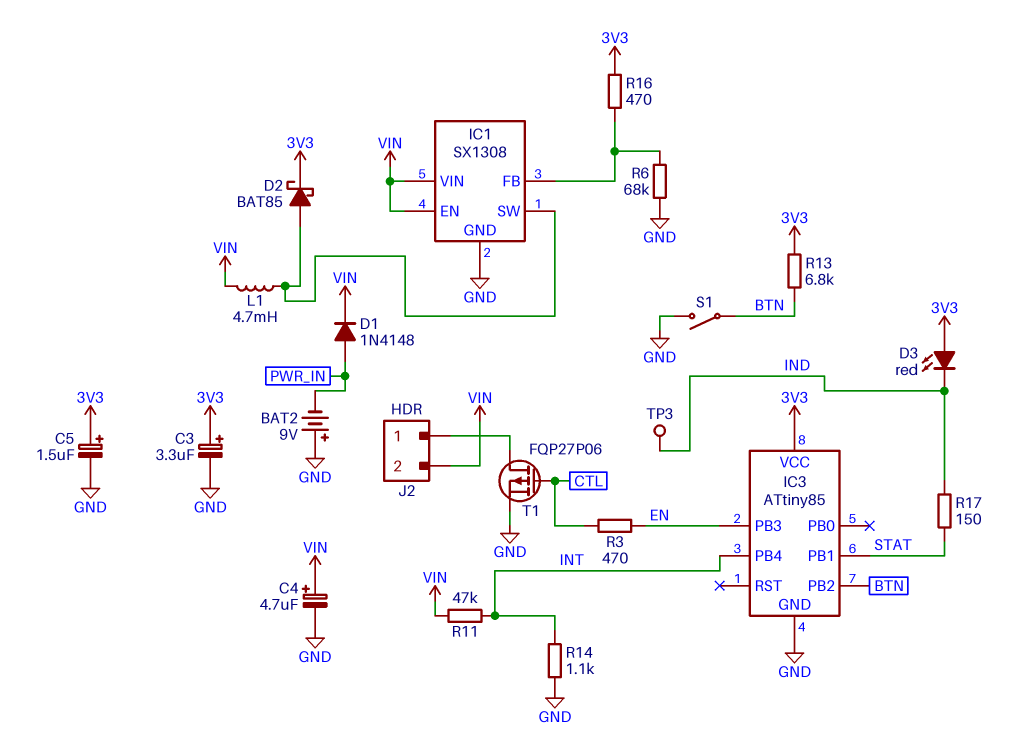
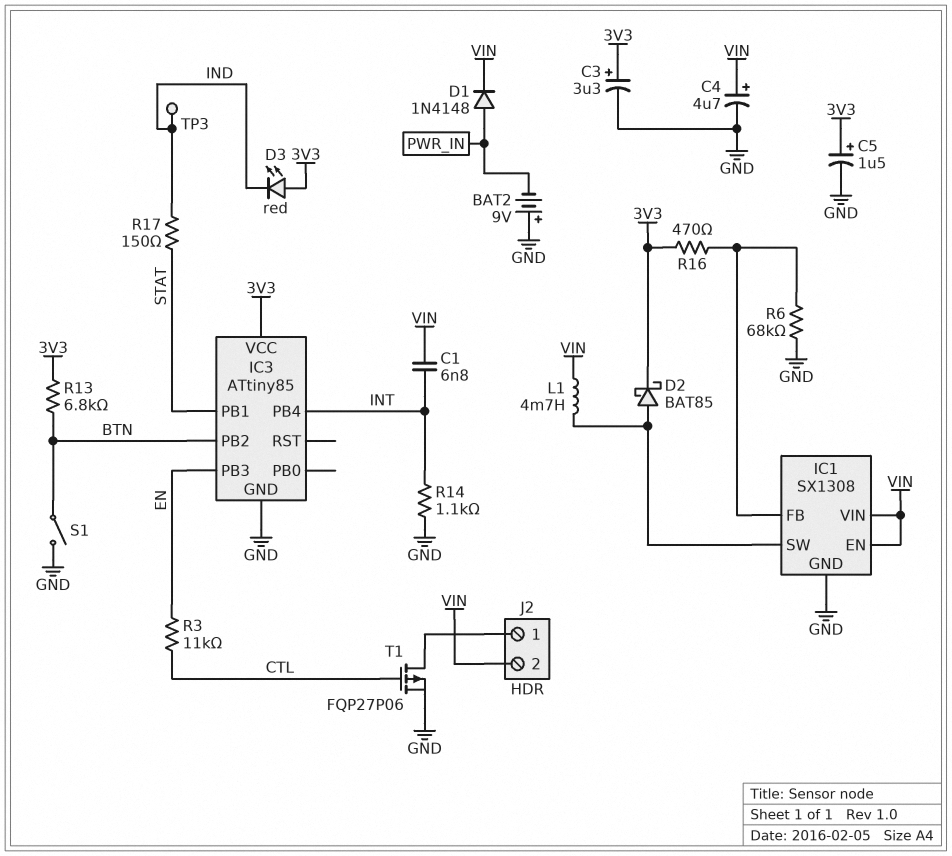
C1: none -> 6.8nF (INT, VIN)
R3: 470 (CTL, EN) -> 11k (CTL, EN)
R11: 47k (INT, VIN) -> none

